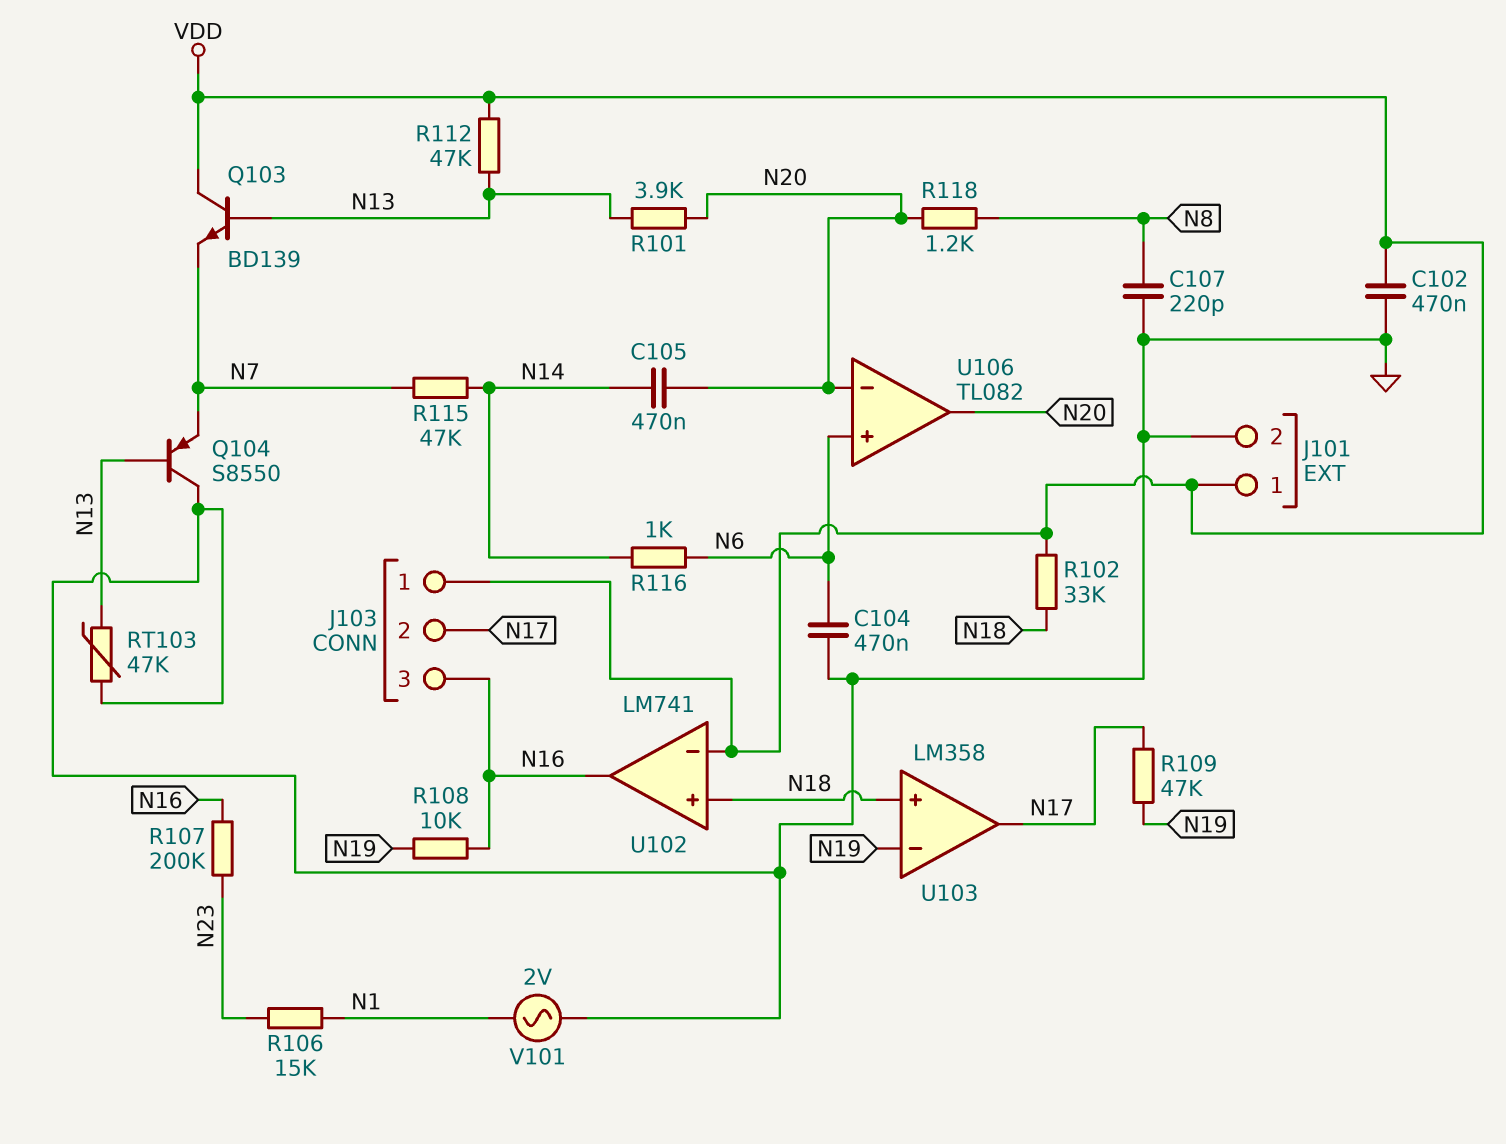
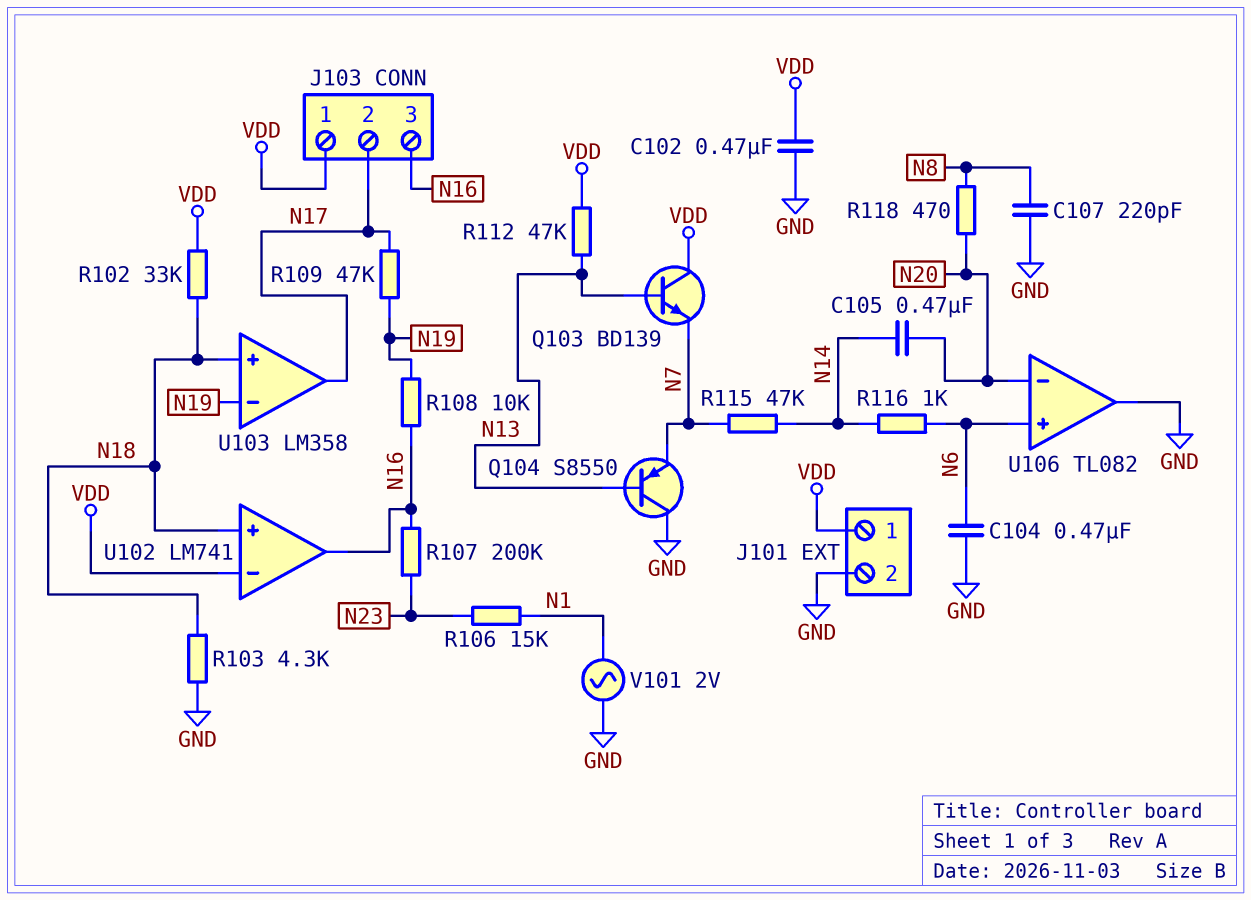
R101: 3.9k (N13, N20) -> none
R103: none -> 4.3k (GND, N18)
R118: 1.2k (N8, N20) -> 470 (N8, N20)
RT103: 47k (GND, N13) -> none
U106 pin out: N20 -> GND

